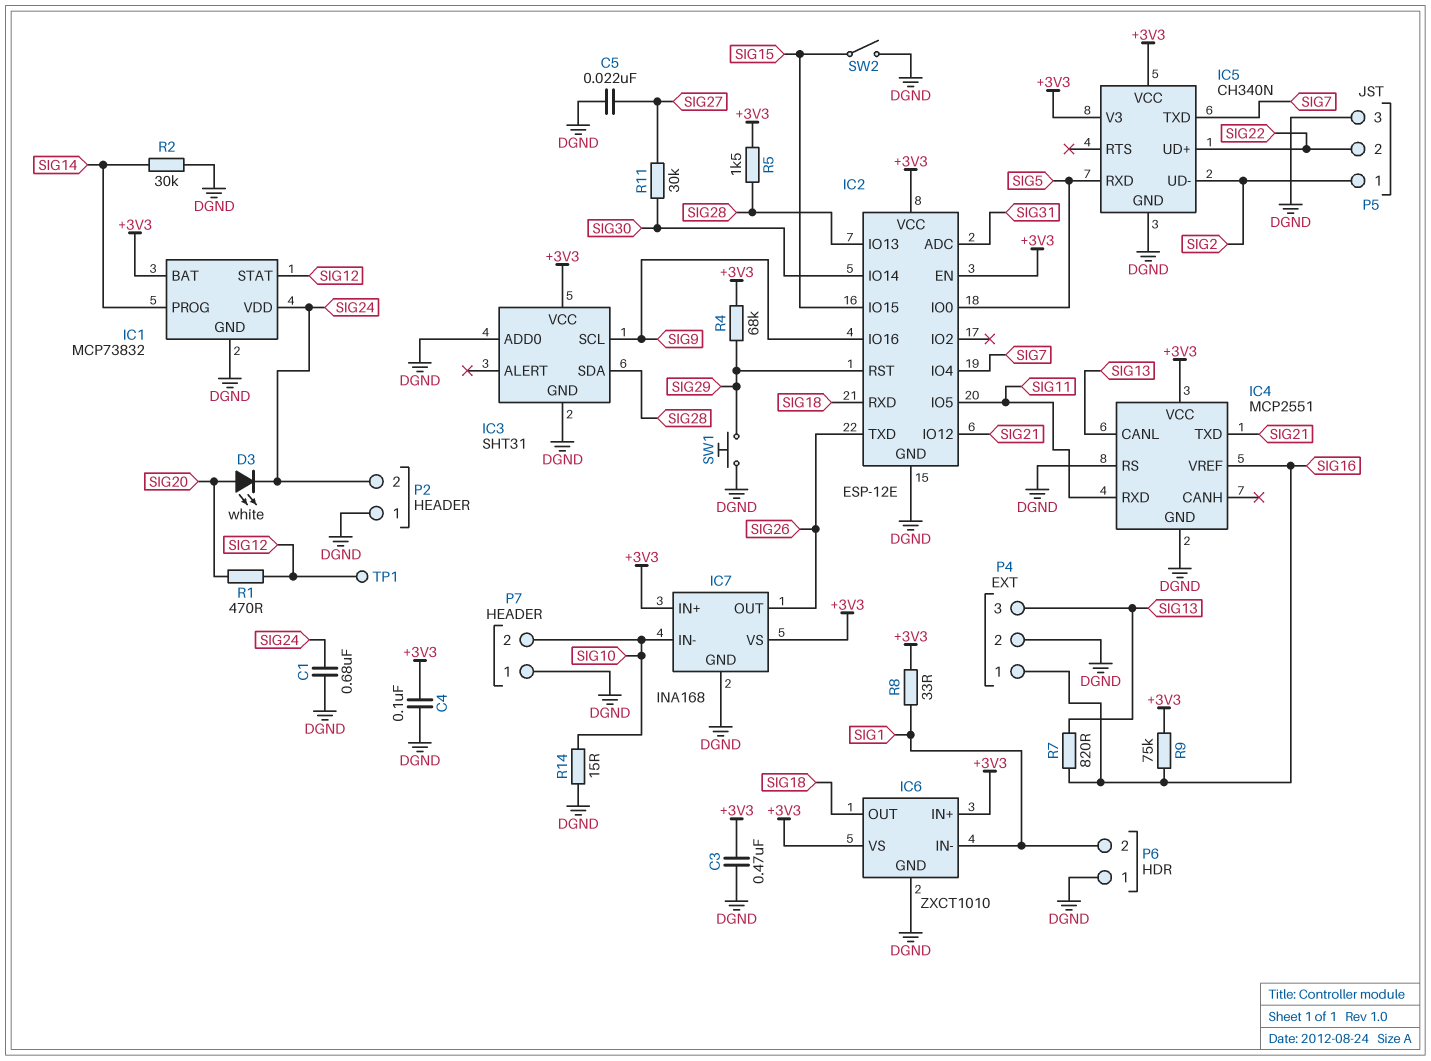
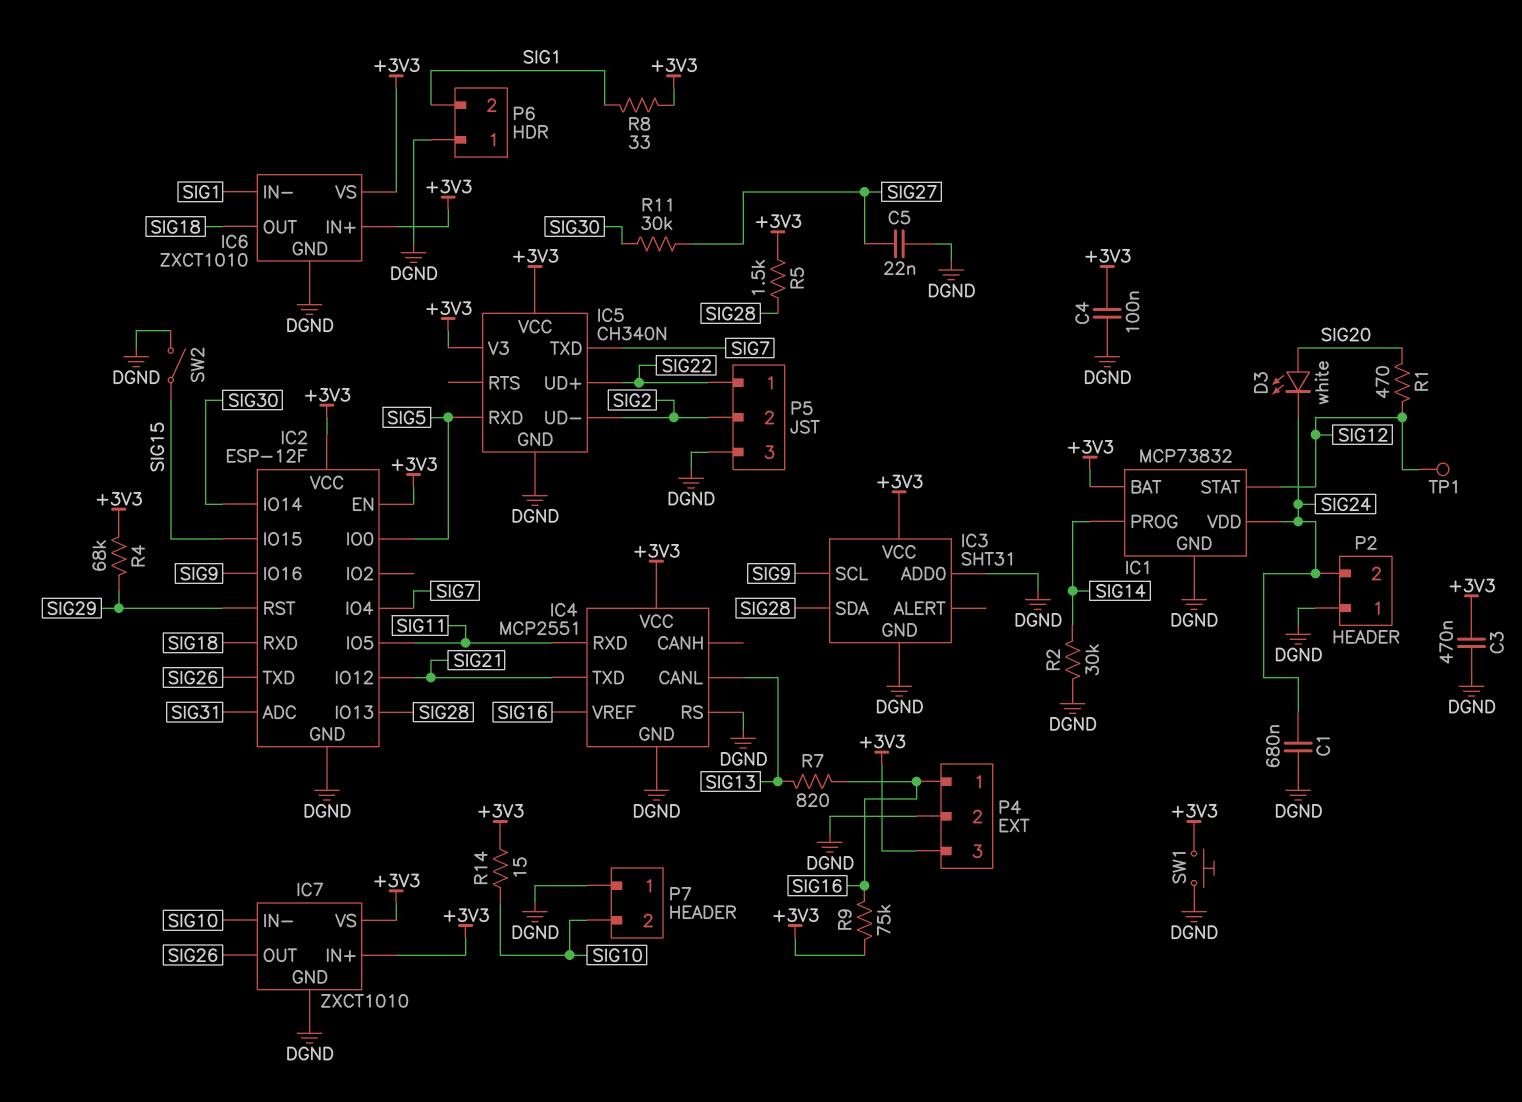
IC2: ESP-12E -> ESP-12F
IC7: INA168 -> ZXCT1010
P4 pin 3: SIG13 -> +3V3
P5 pin 1: SIG2 -> SIG22
P5 pin 2: SIG22 -> SIG2
R14: 15 (DGND, SIG10) -> 15 (+3V3, SIG10)
SW1: button (DGND, SIG29) -> button (+3V3, DGND)

